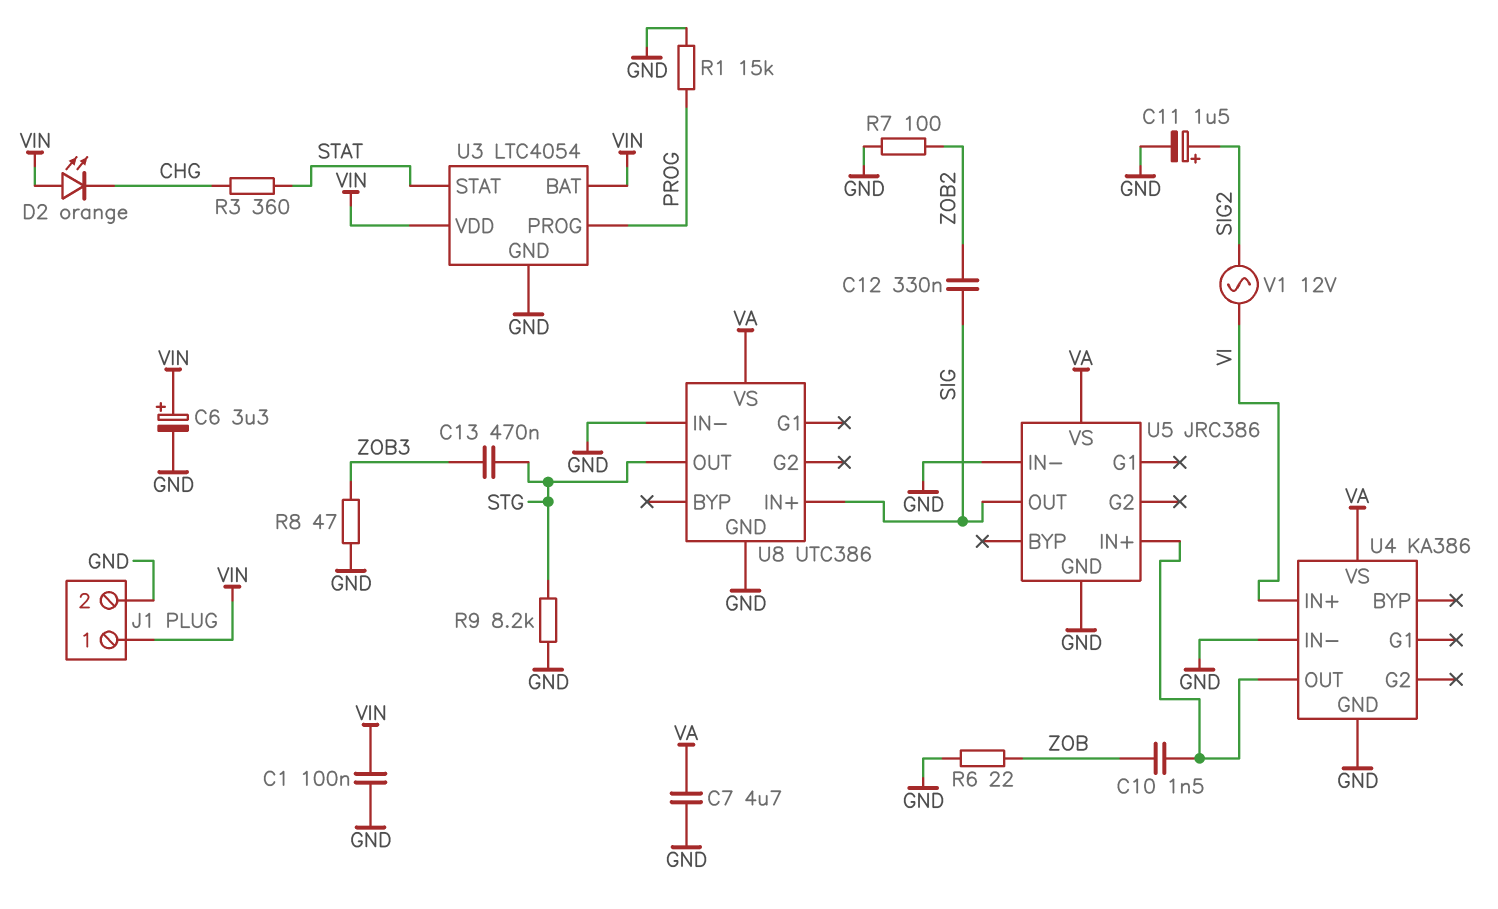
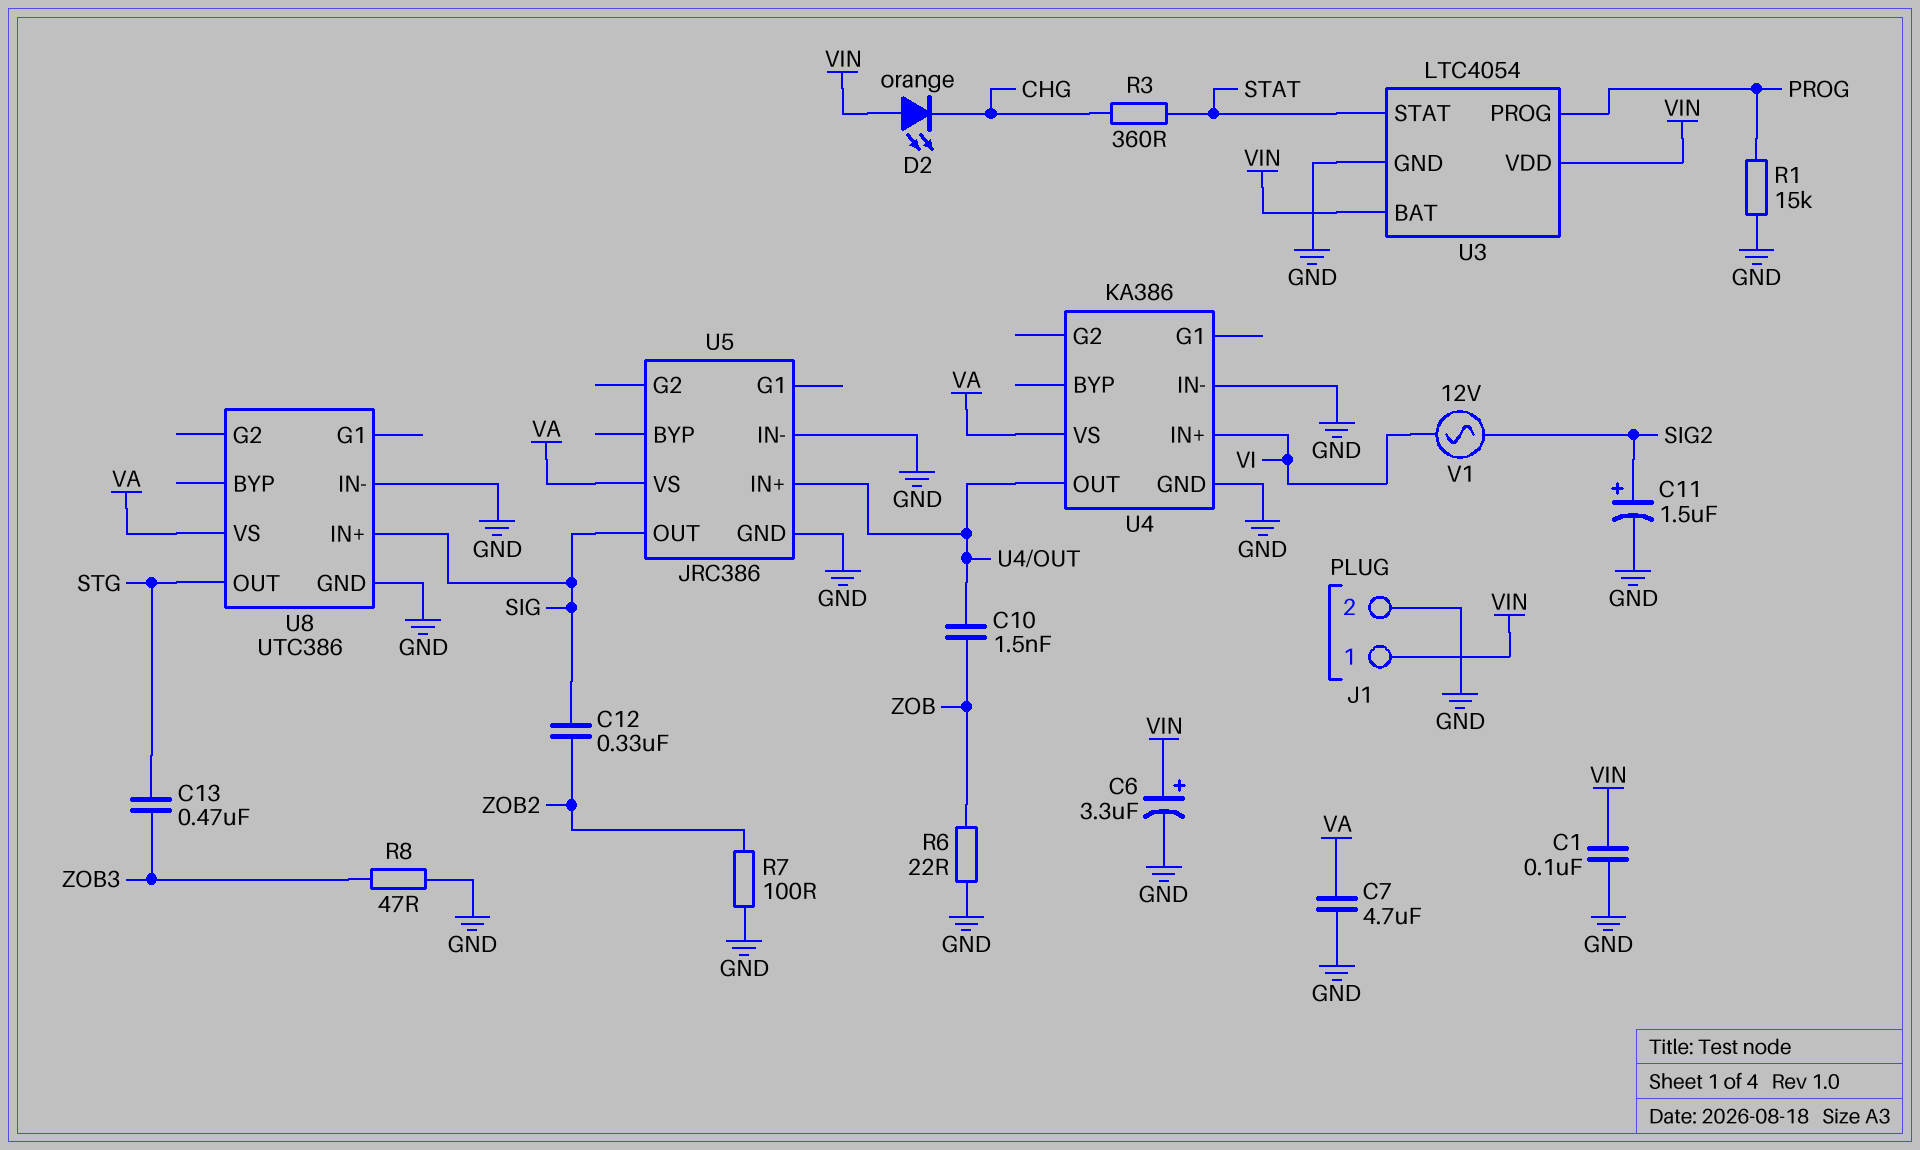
R9: 8.2k (GND, STG) -> none

